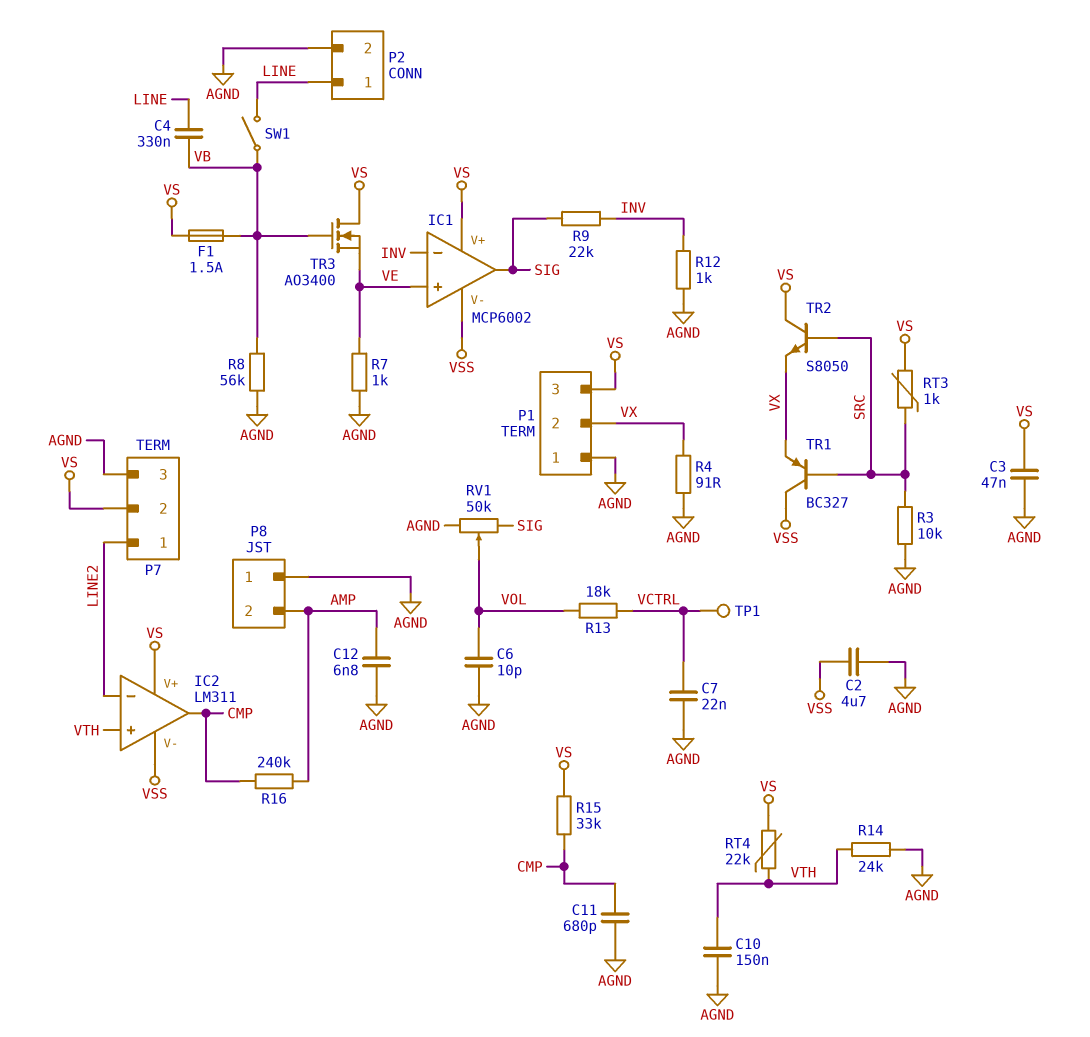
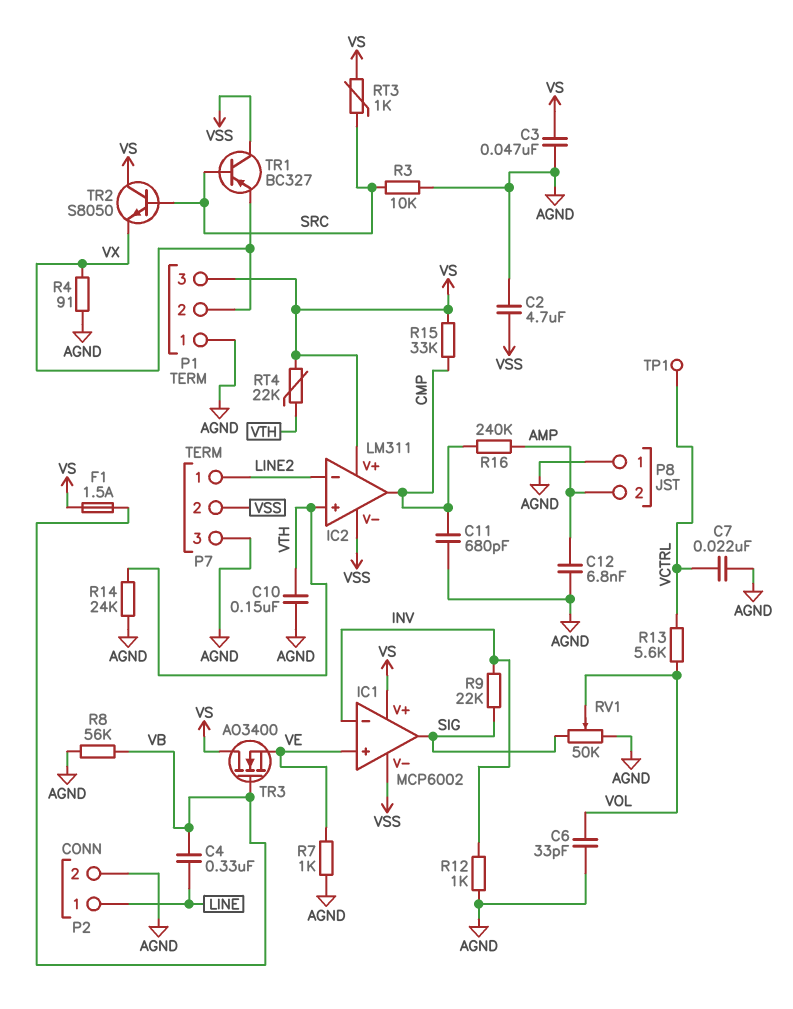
C6: 10pF (AGND, VOL) -> 33pF (AGND, VOL)
P7 pin 2: VS -> VSS
R13: 18k (VCTRL, VOL) -> 5.6k (VCTRL, VOL)
SW1: switch (LINE, VB) -> none

